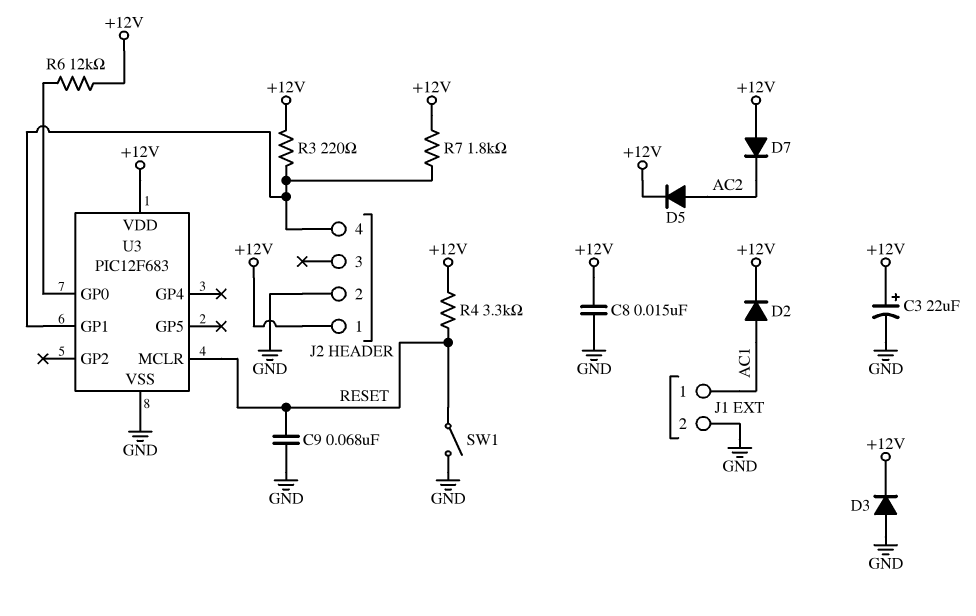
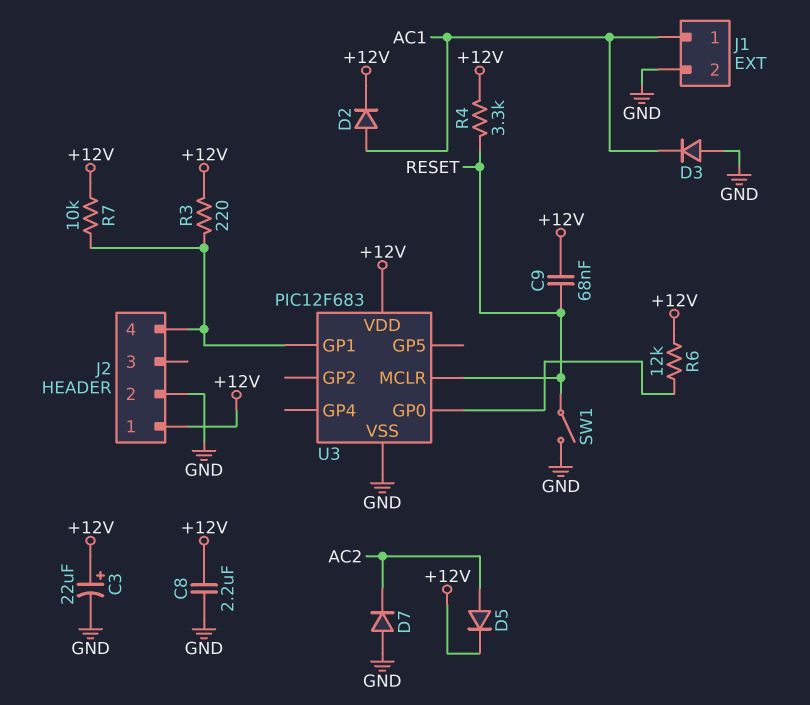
C8: 15nF (+12V, GND) -> 2.2uF (+12V, GND)
C9: 68nF (GND, RESET) -> 68nF (+12V, RESET)
D3: diode (A GND, K +12V) -> diode (A GND, K AC1)
D7: diode (A +12V, K AC2) -> diode (A GND, K AC2)
R7: 1.8k (+12V, J2/4) -> 10k (+12V, J2/4)

